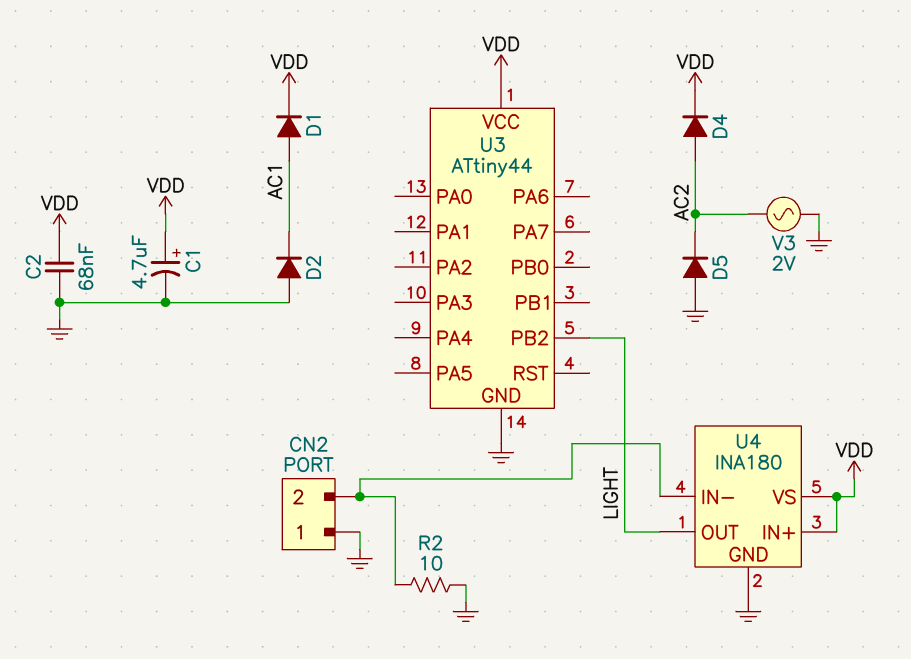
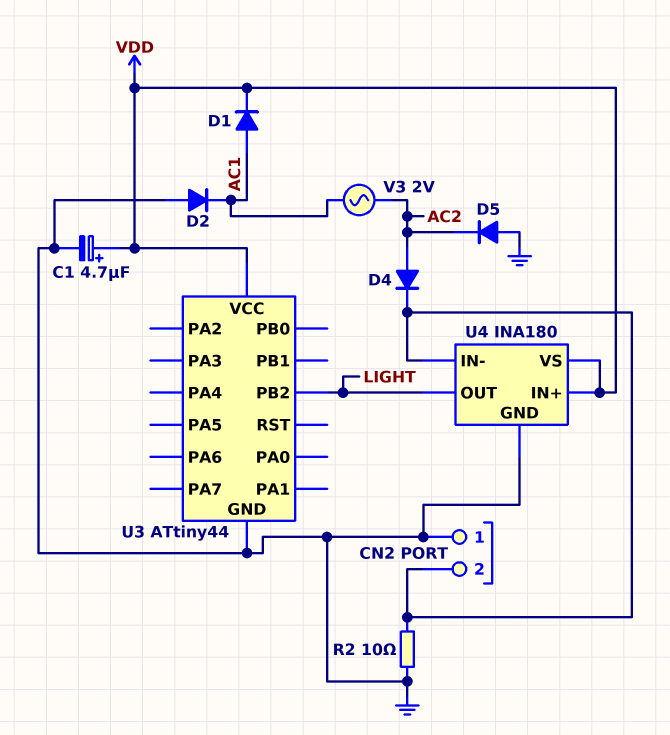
C2: 68nF (GND, VDD) -> none
D4: diode (A AC2, K VDD) -> diode (A AC2, K CN2/2)
V3: AC 2V (AC2, GND) -> AC 2V (AC1, AC2)

